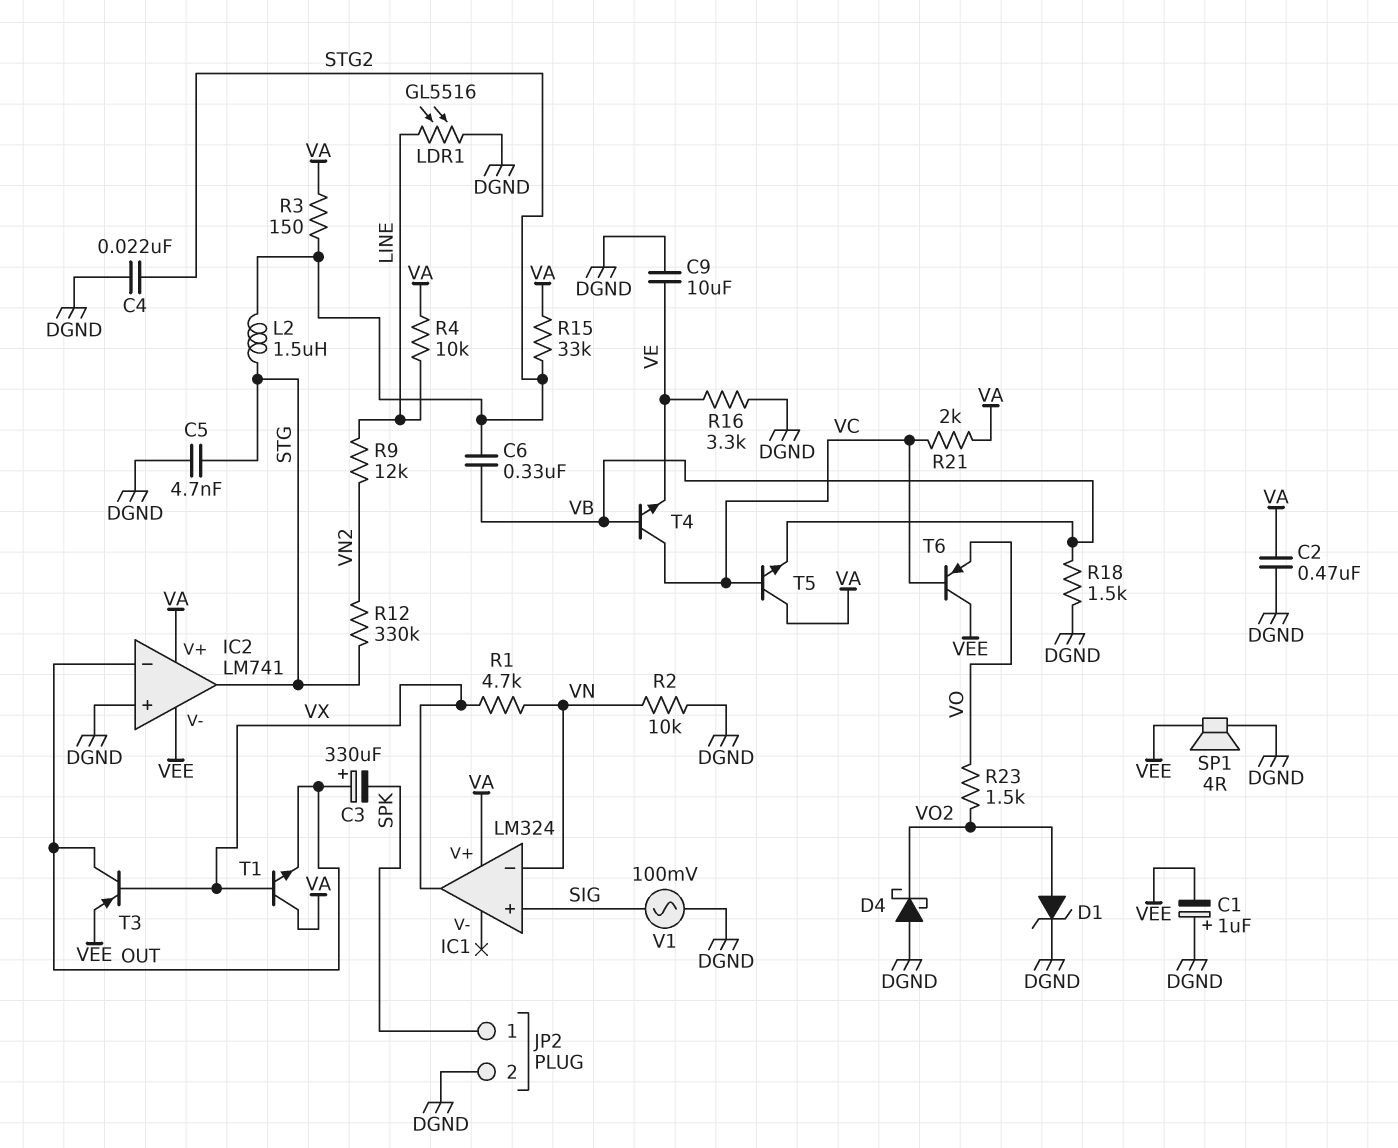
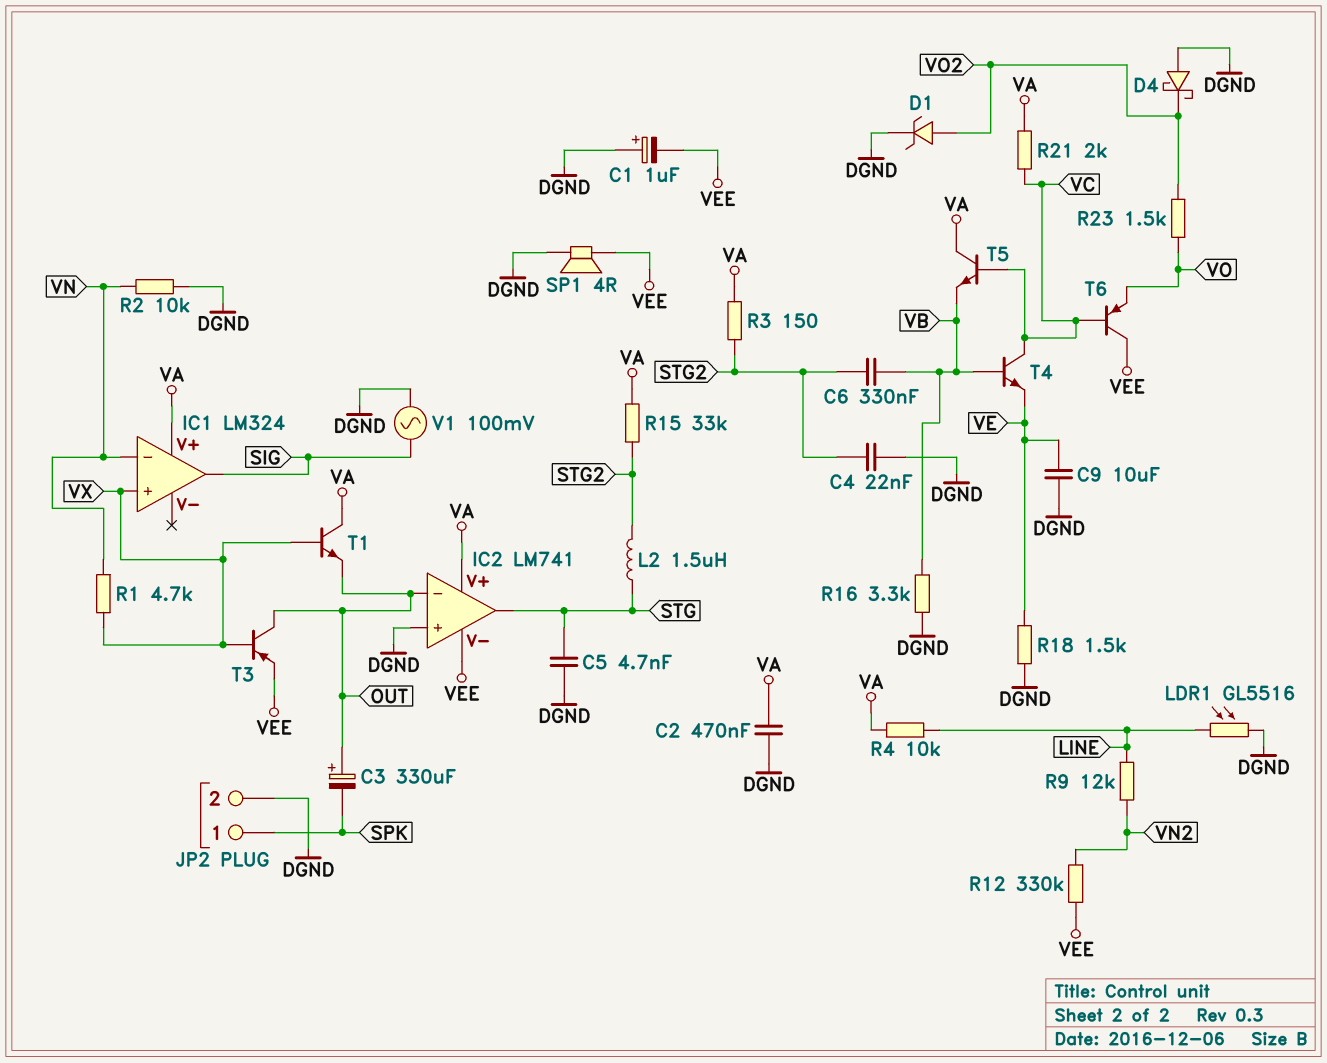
IC1 pin in+: SIG -> VX
IC1 pin out: VX -> SIG
R12: 330k (STG, VN2) -> 330k (VEE, VN2)
R16: 3.3k (DGND, VE) -> 3.3k (DGND, VB)
R18: 1.5k (DGND, VB) -> 1.5k (DGND, VE)

